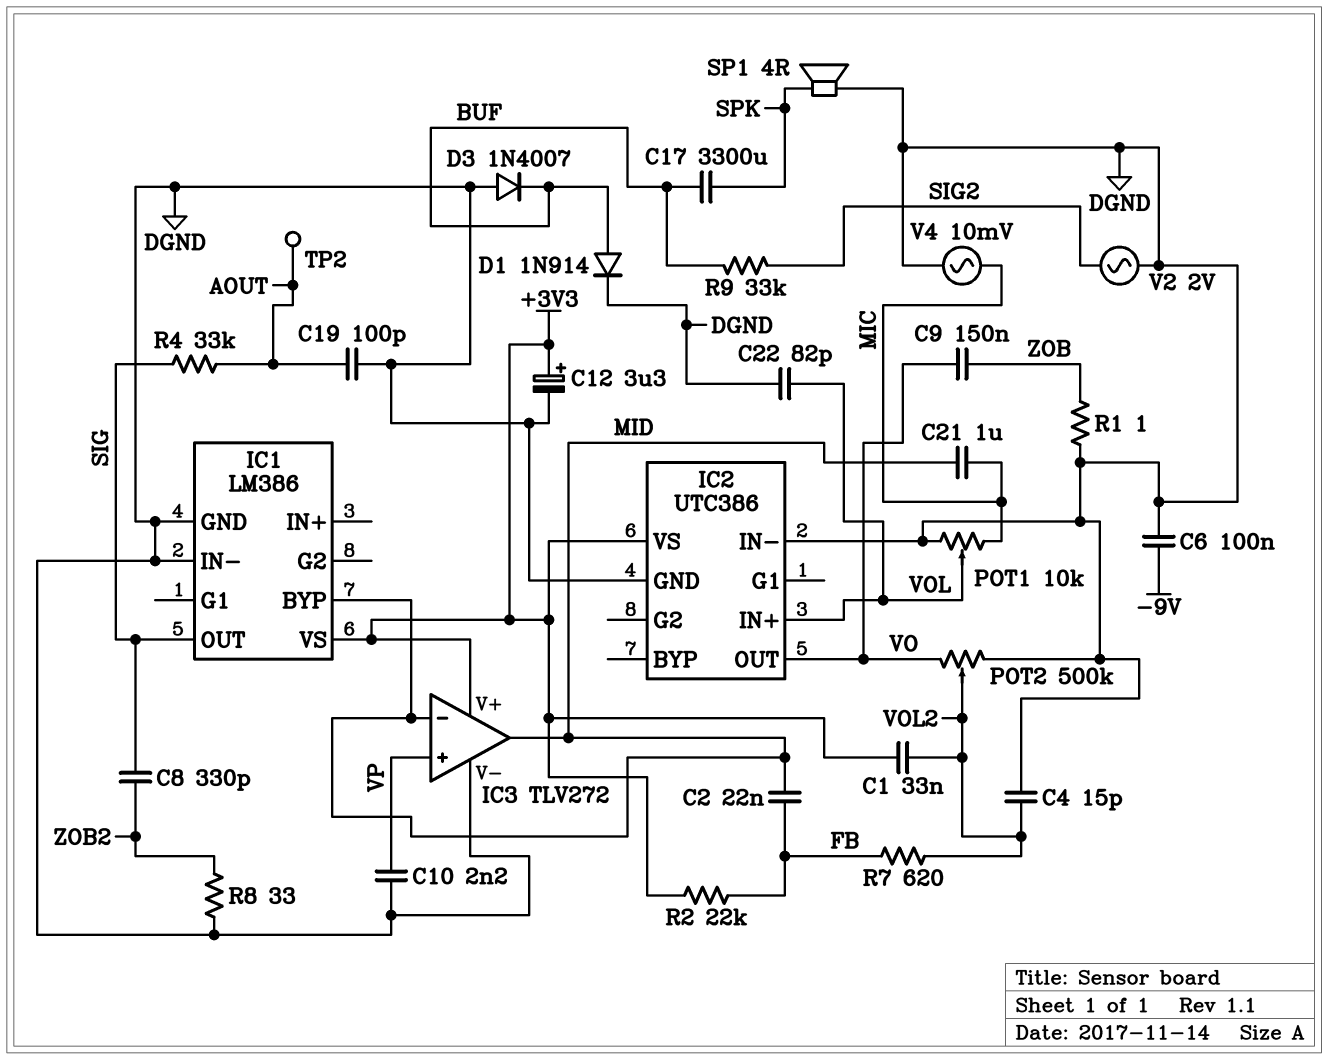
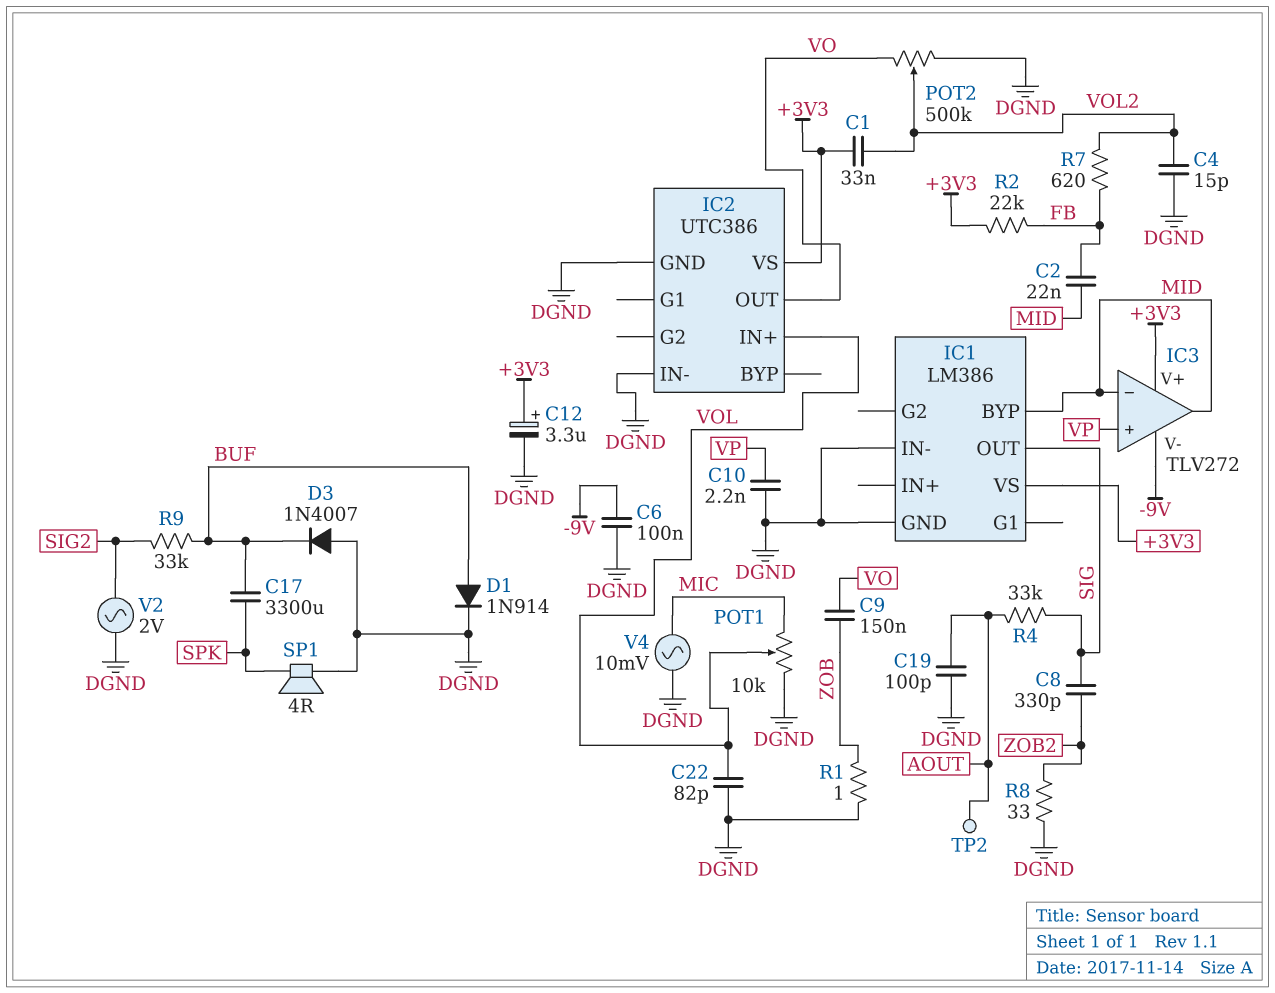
C21: 1uF (MIC, MID) -> none
IC3 pin V-: DGND -> -9V

